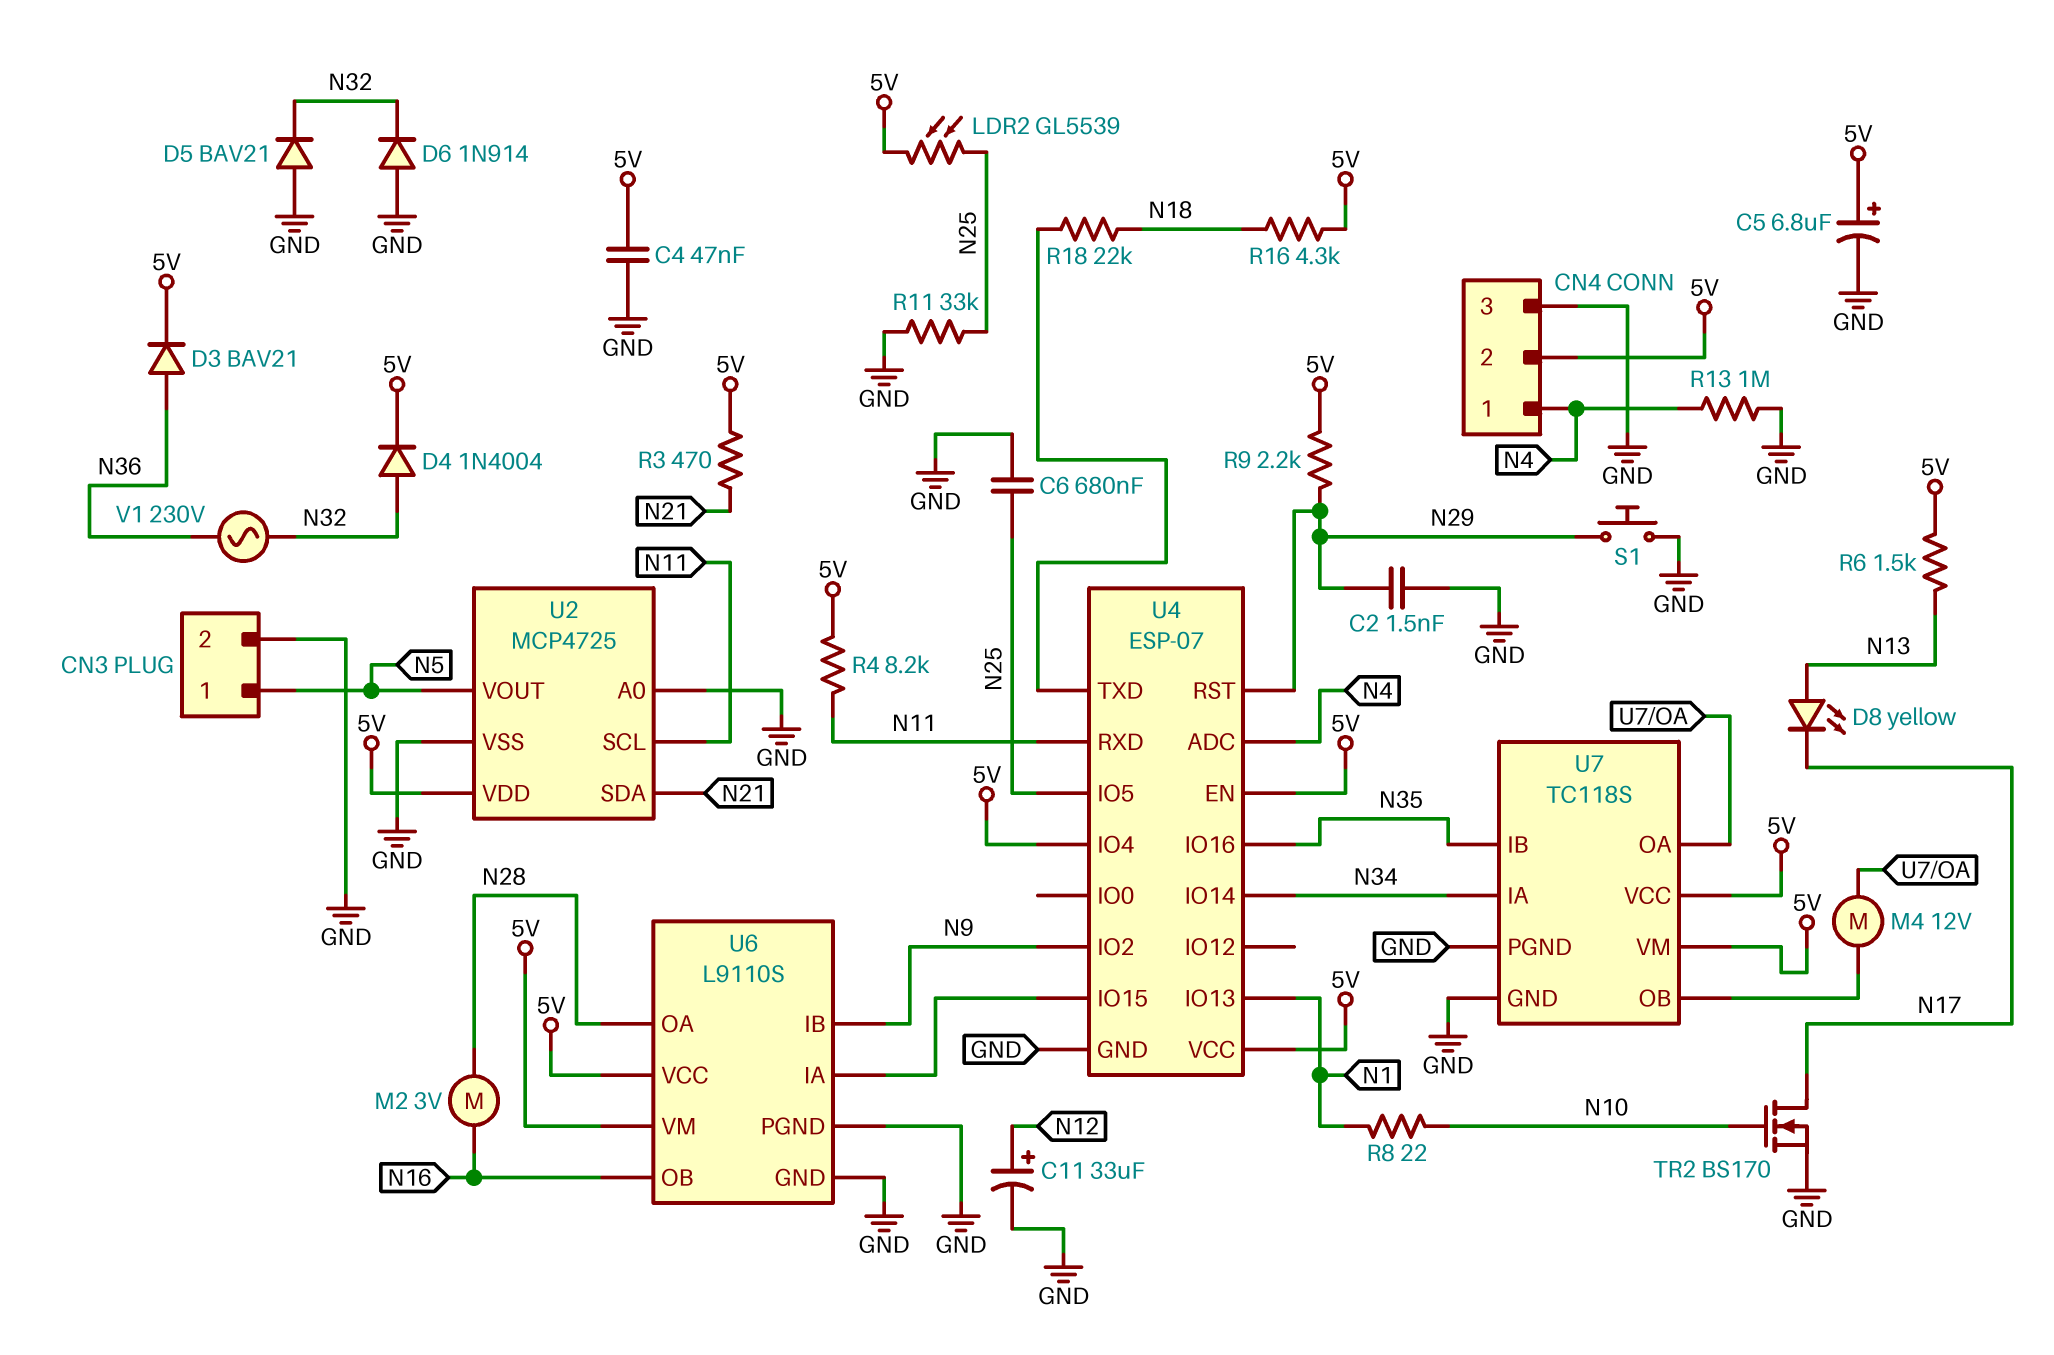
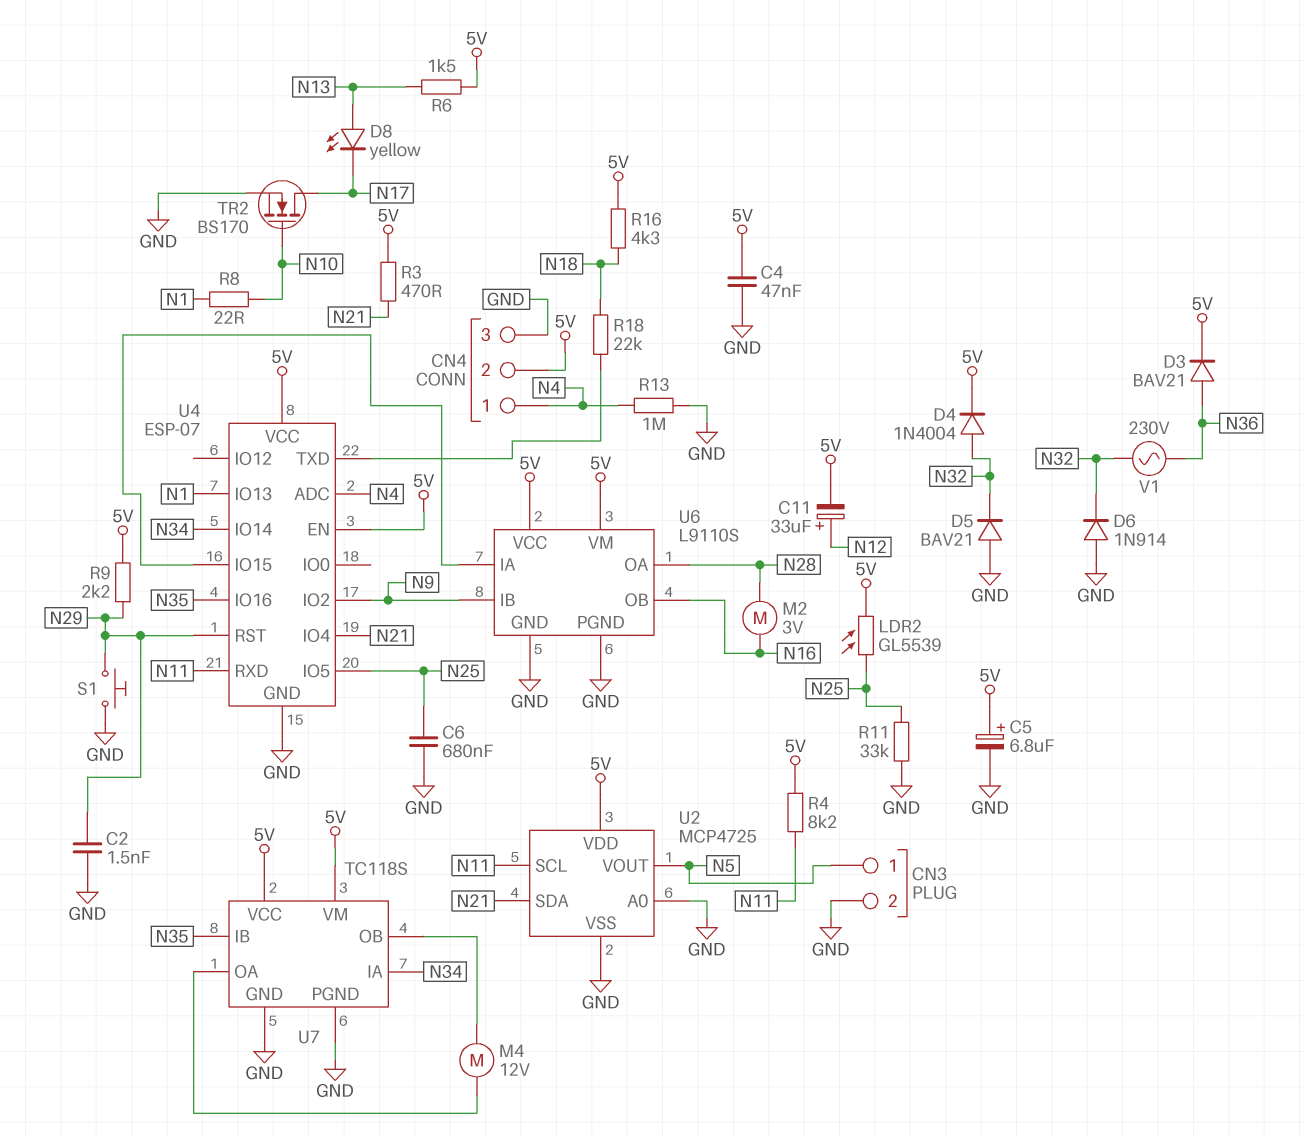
C11: 33uF (plus N12, minus GND) -> 33uF (plus N12, minus 5V)
U4 pin IO4: 5V -> N21

